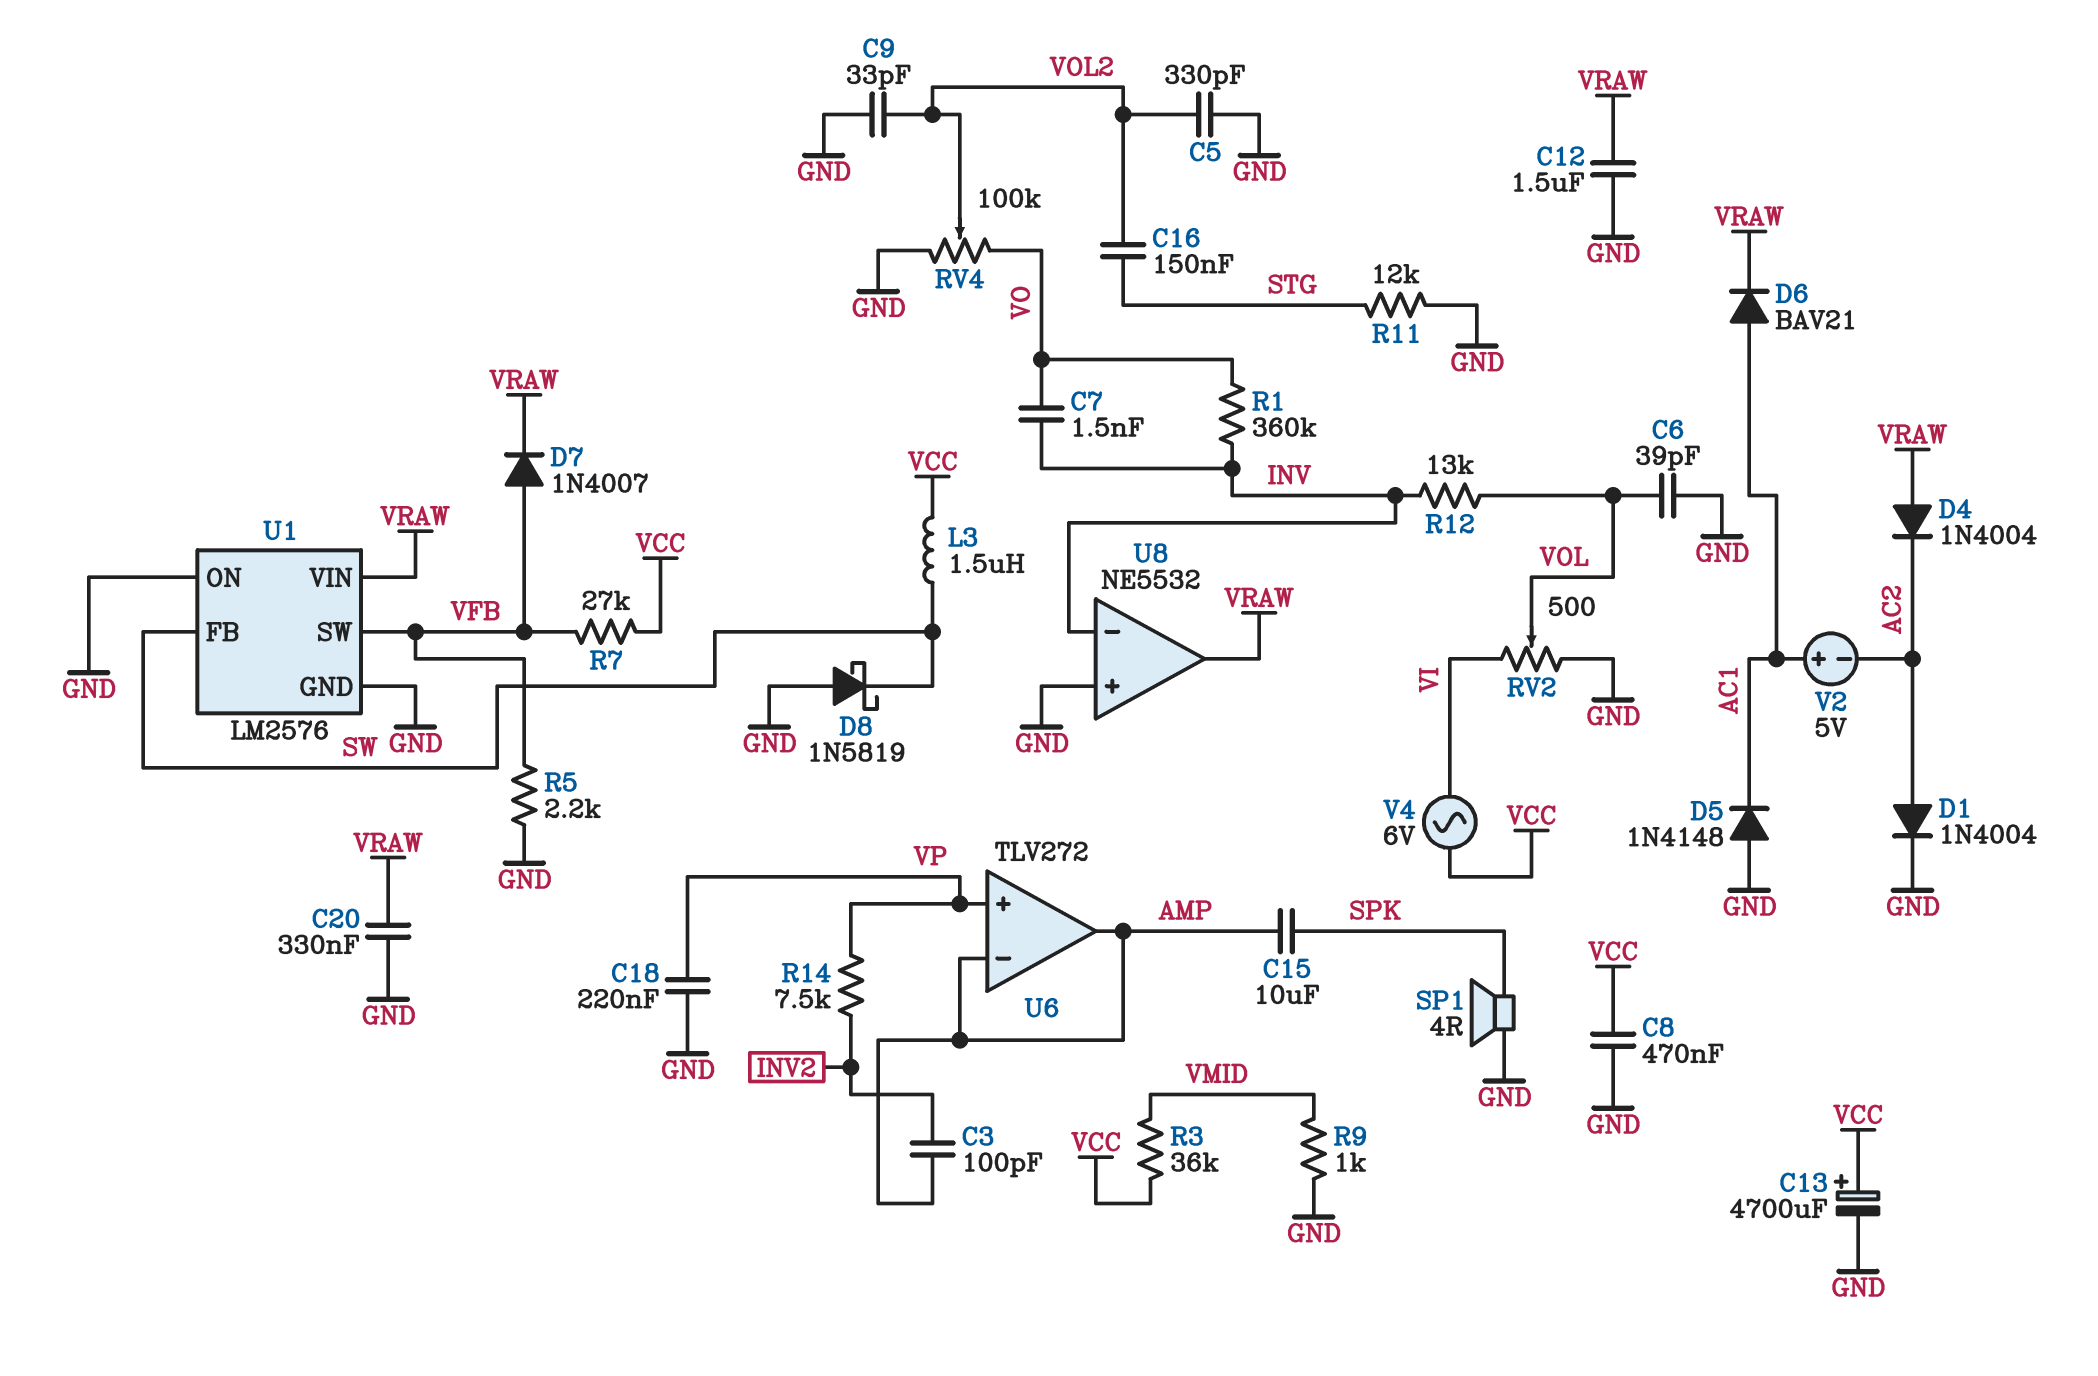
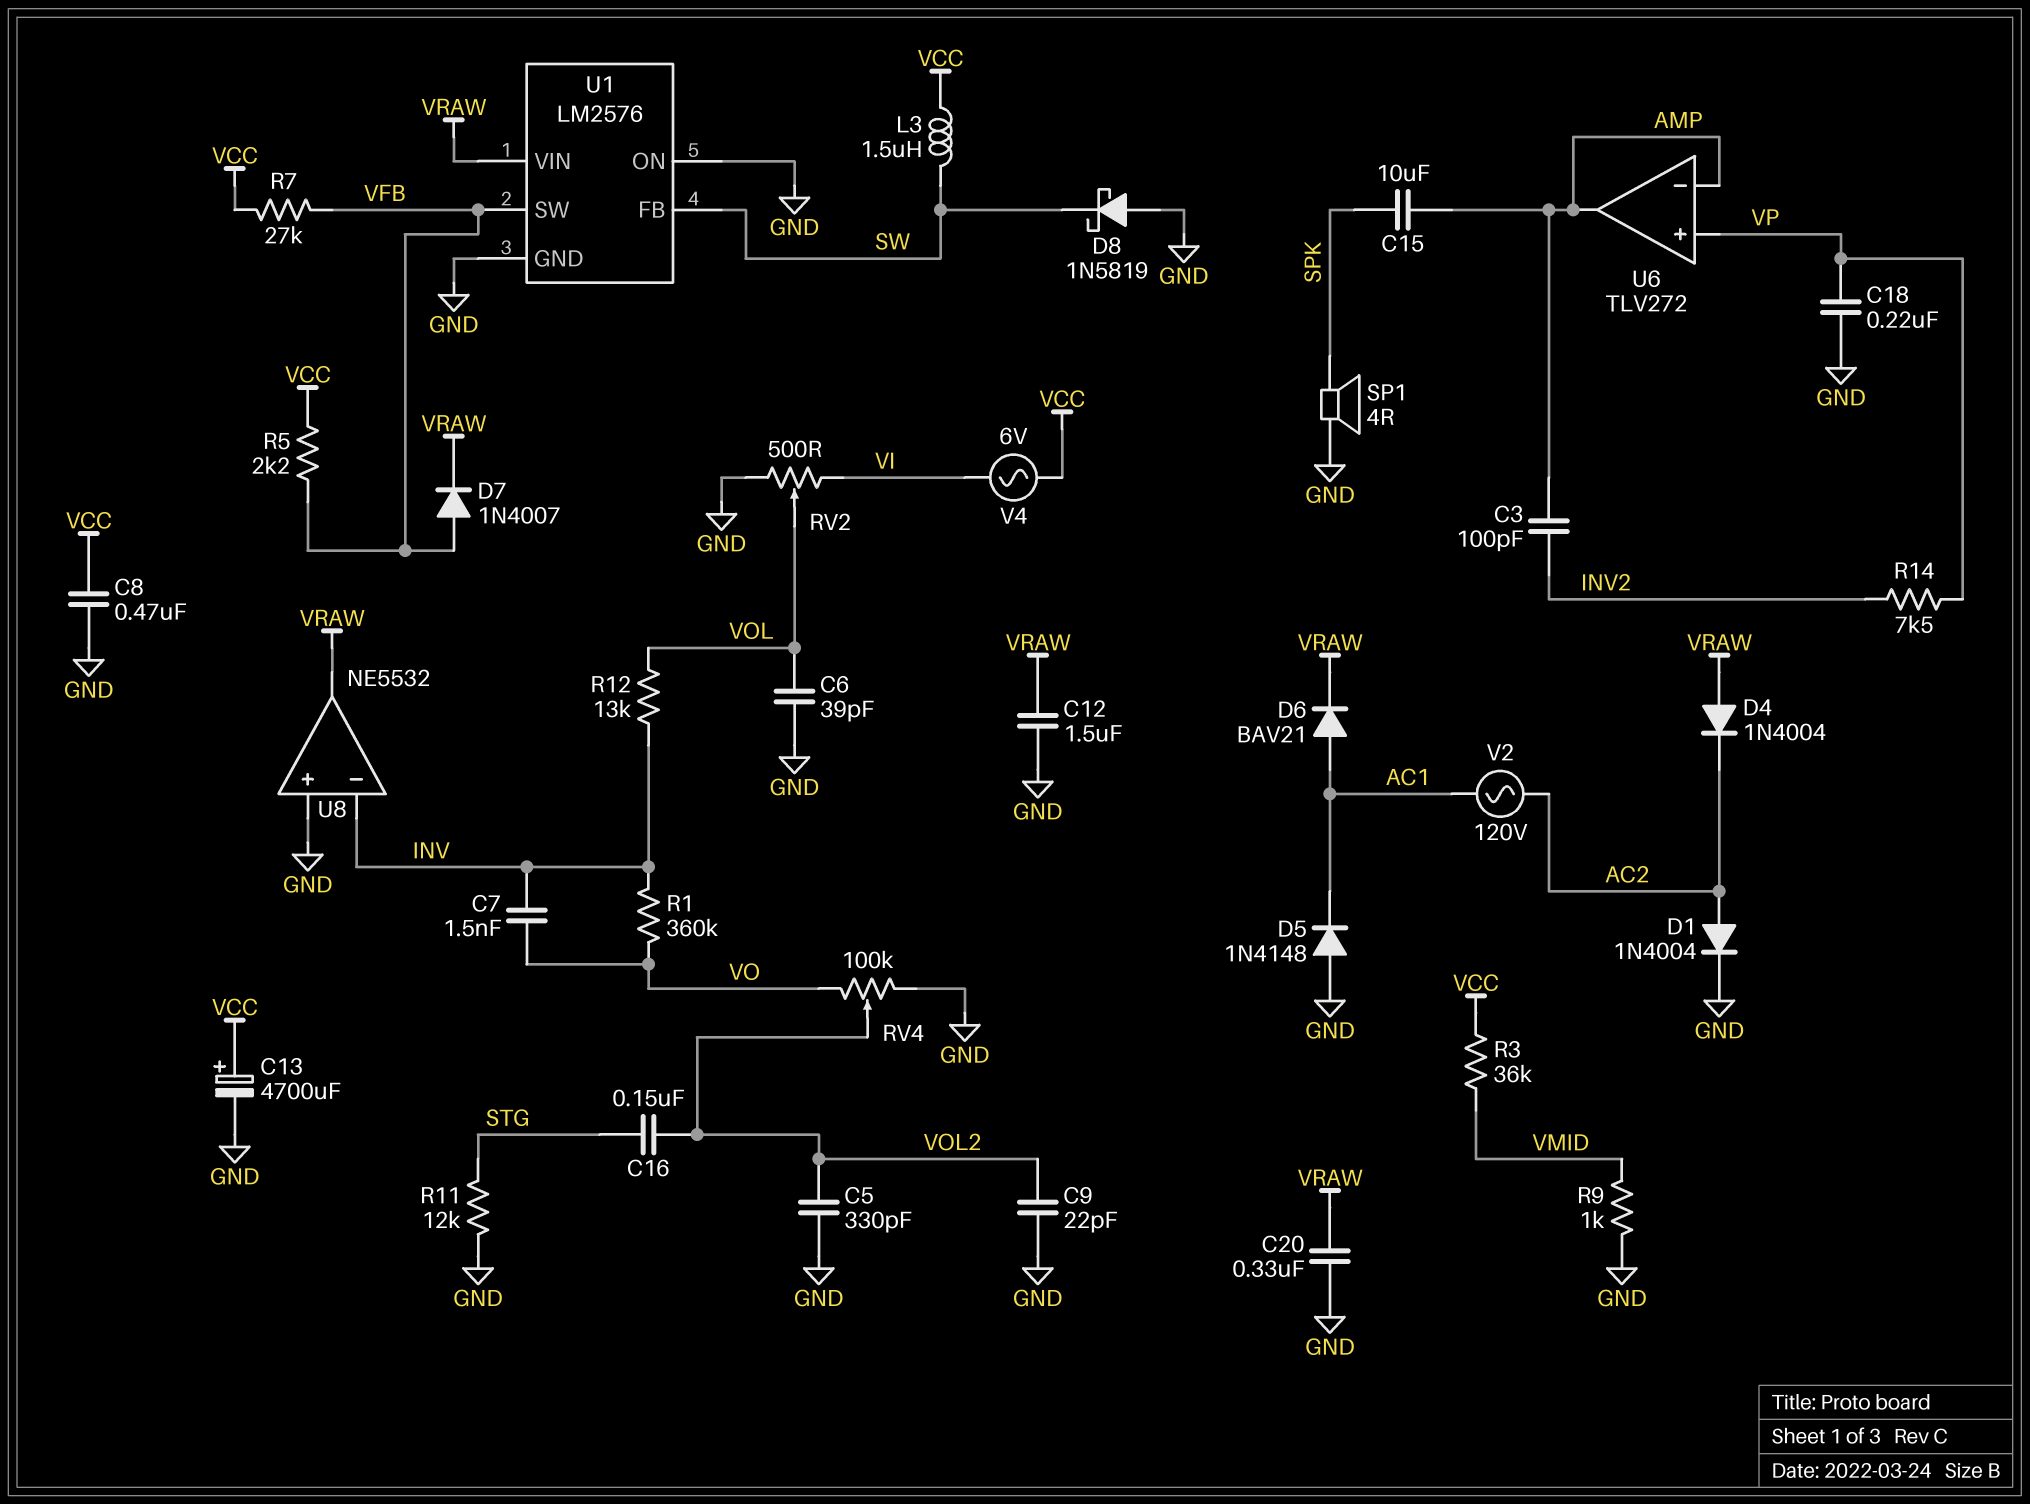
C9: 33pF (GND, VOL2) -> 22pF (GND, VOL2)
R5: 2.2k (GND, VFB) -> 2.2k (VCC, VFB)
V2: 5V (plus AC1, minus AC2) -> AC 120V (AC1, AC2)

